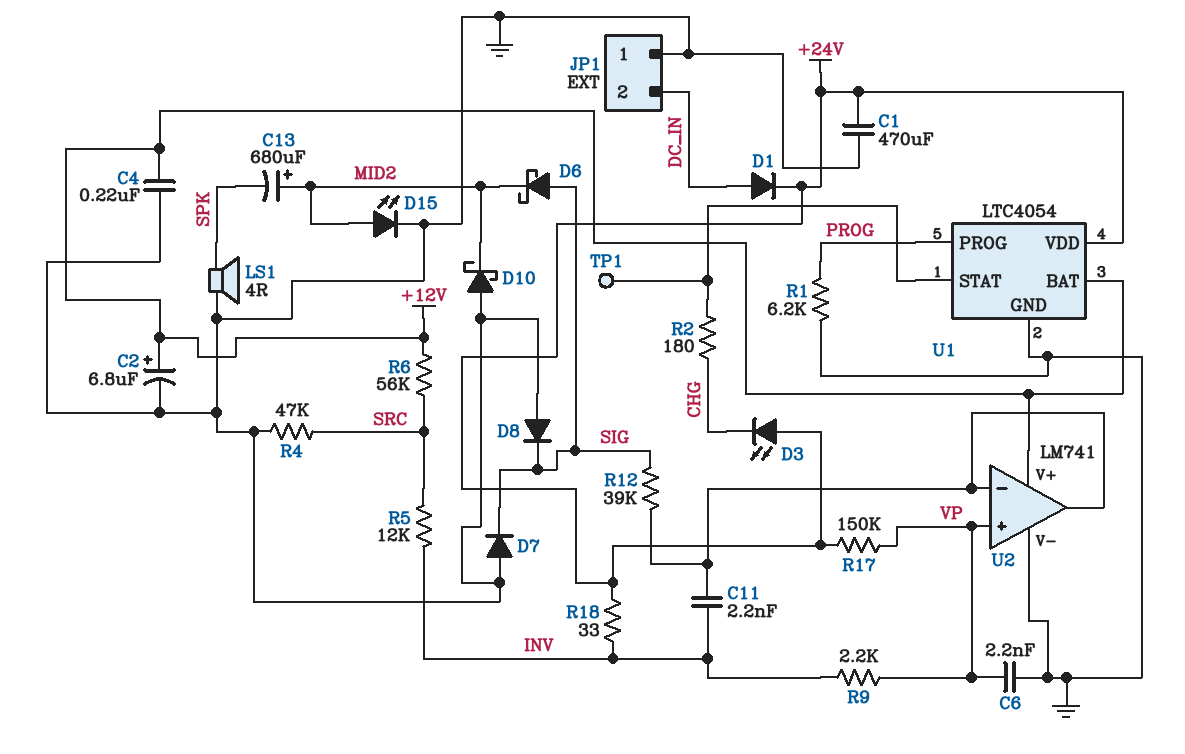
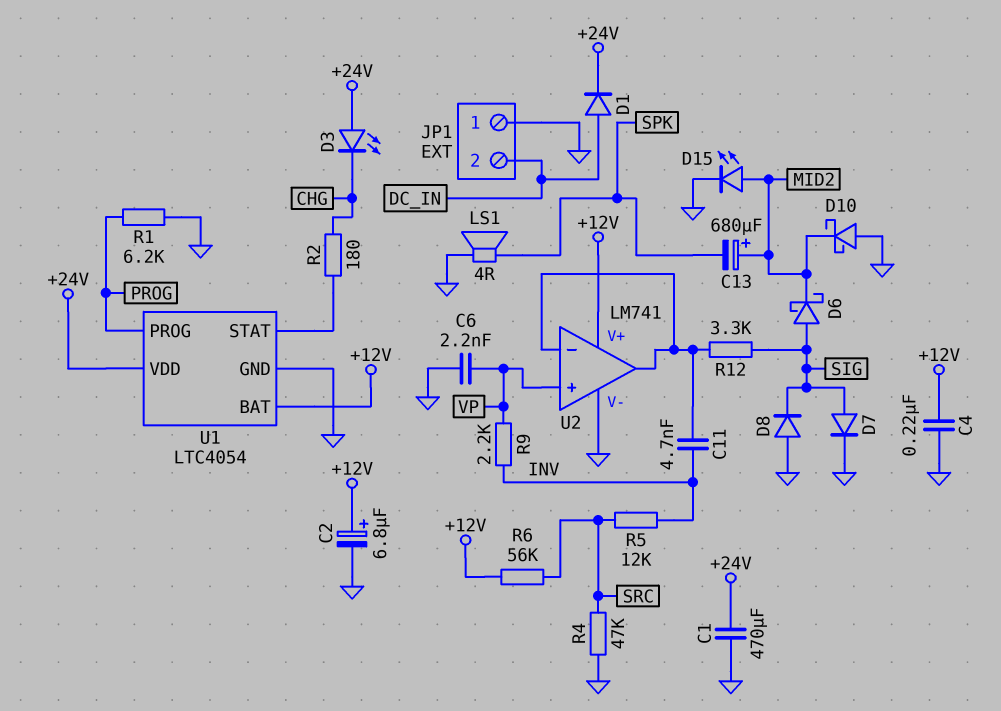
C11: 2.2nF (INV, U2/in-) -> 4.7nF (INV, U2/in-)
D7: diode (A GND, K SIG) -> diode (A SIG, K GND)
R12: 39k (SIG, U2/in-) -> 3.3k (SIG, U2/in-)
R17: 150k (+24V, VP) -> none
R18: 33 (+24V, INV) -> none
TP1: test point (U1/STAT) -> none

